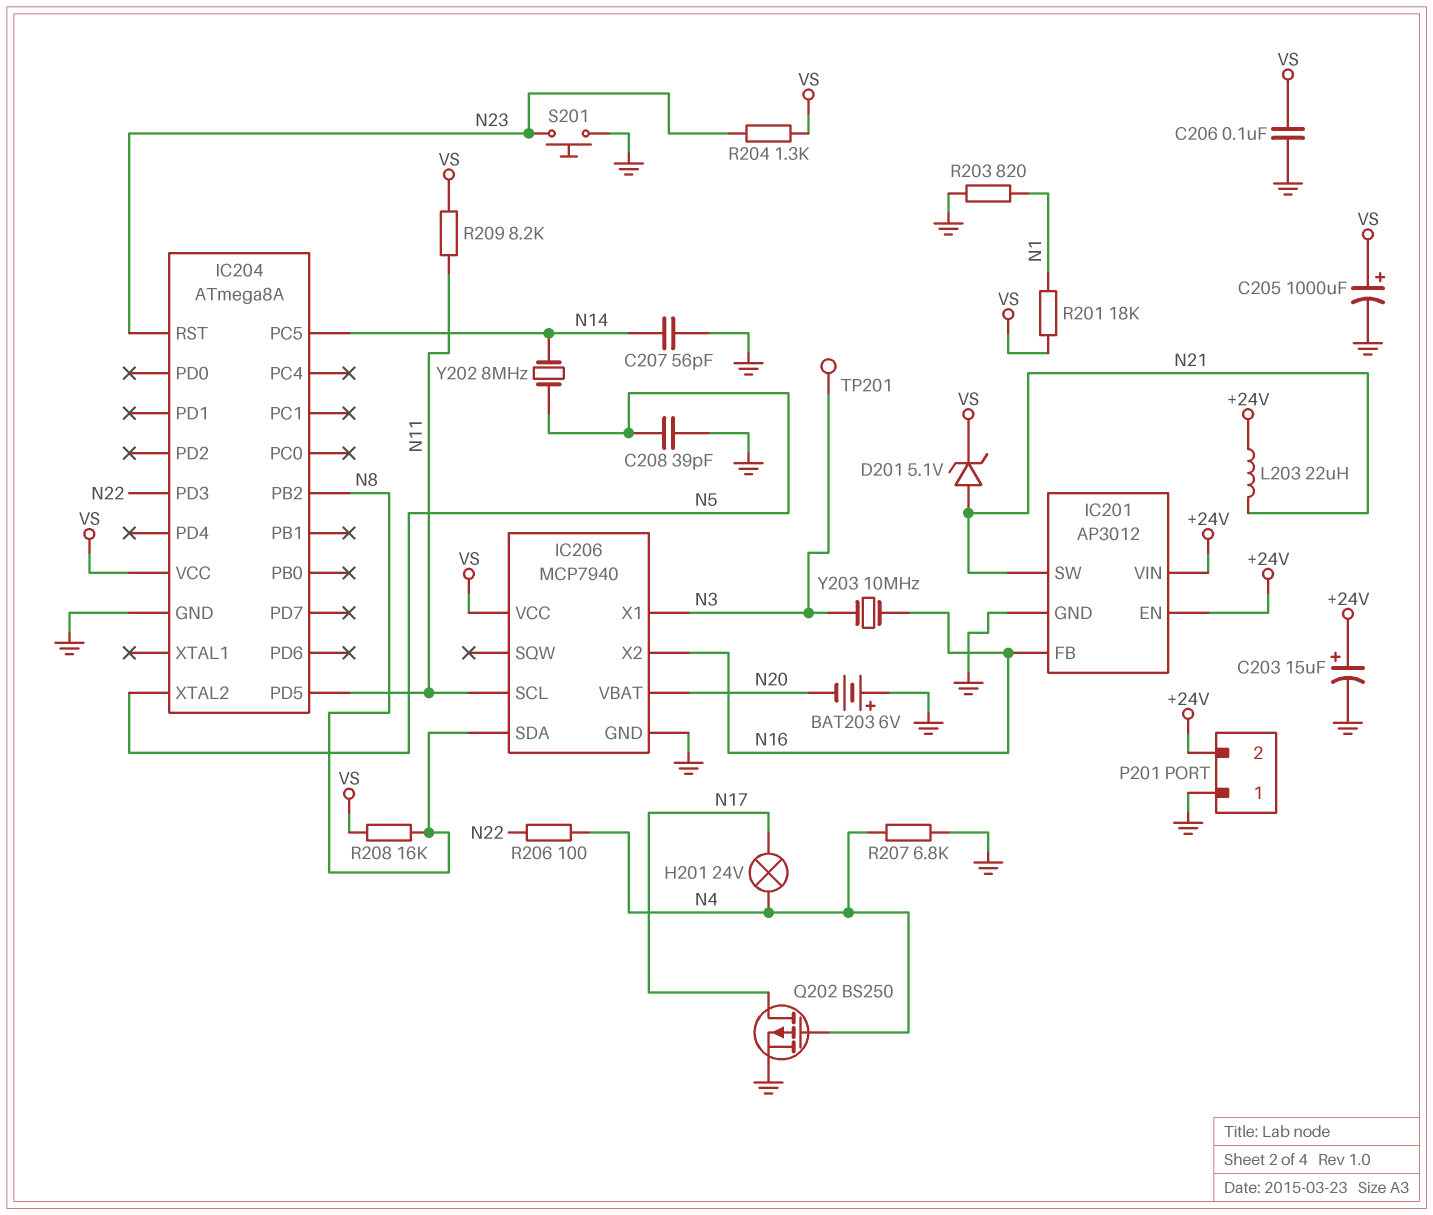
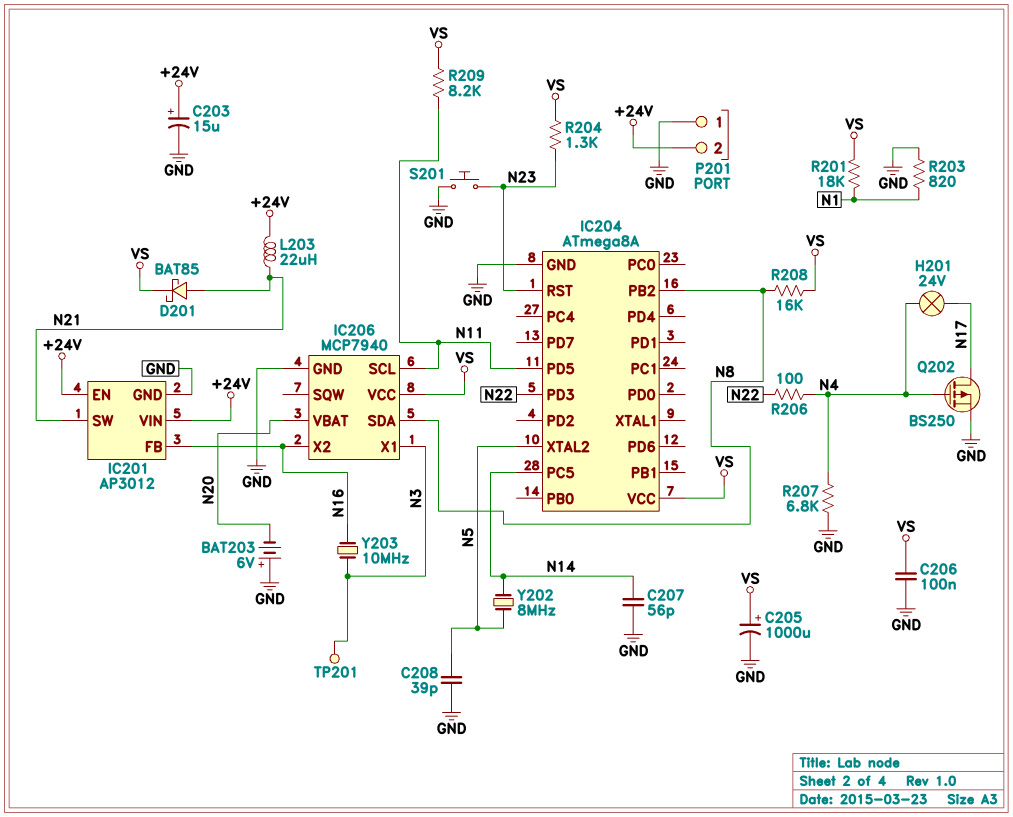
D201: zener 5.1V (A N21, K VS) -> schottky BAT85 (A N21, K VS)

